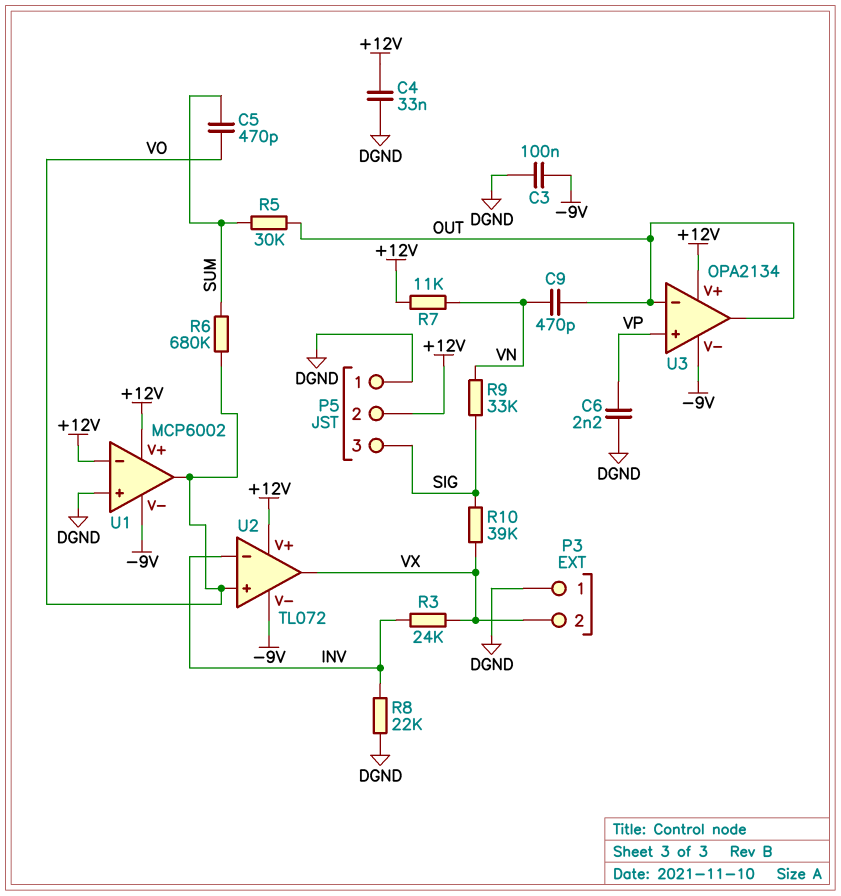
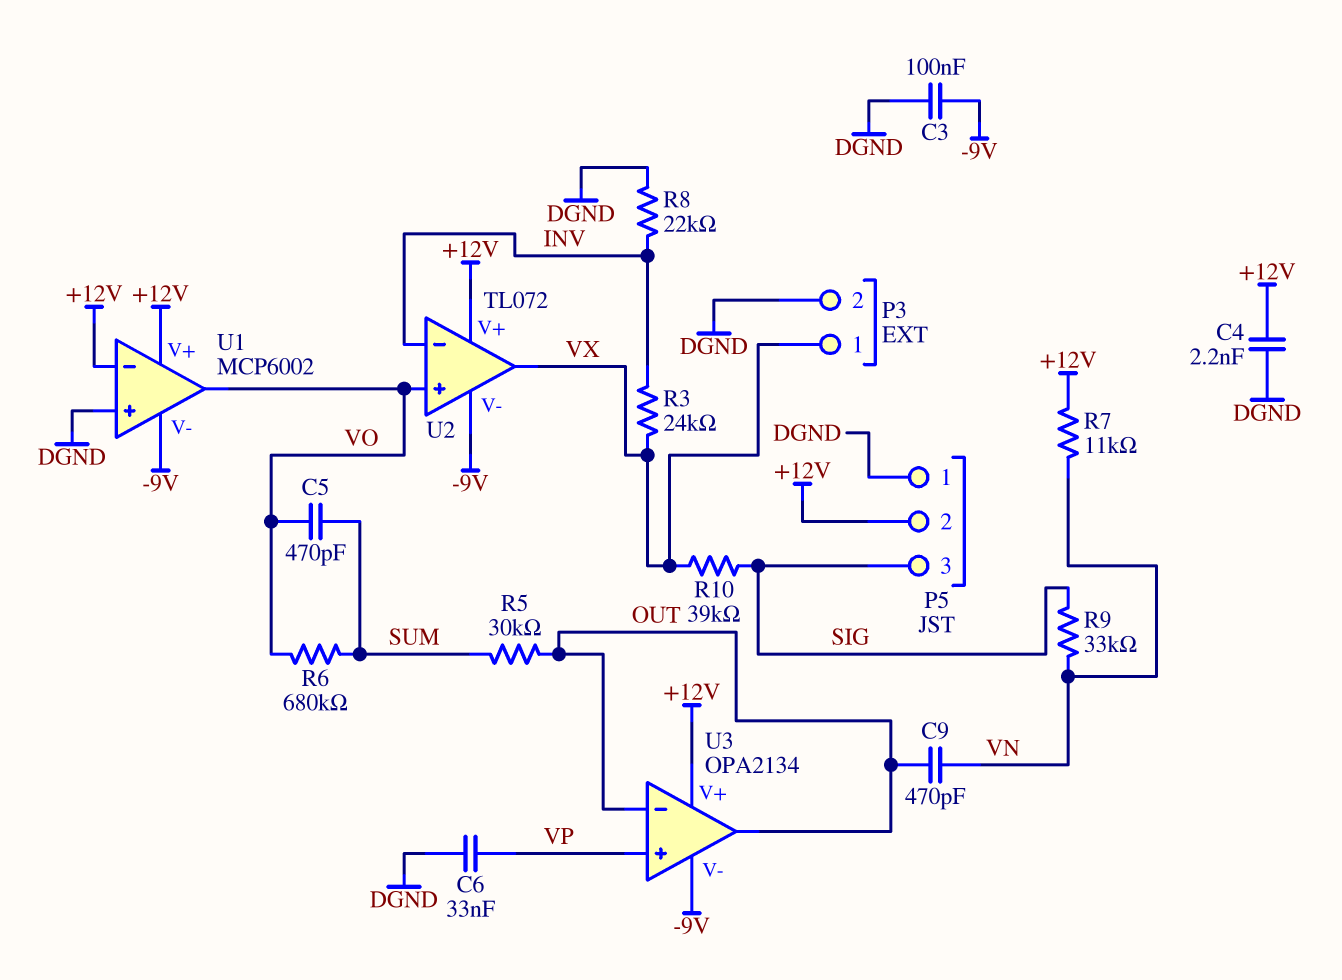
C4: 33nF (+12V, DGND) -> 2.2nF (+12V, DGND)
C6: 2.2nF (DGND, VP) -> 33nF (DGND, VP)
P3 pin 1: DGND -> VX
P3 pin 2: VX -> DGND

